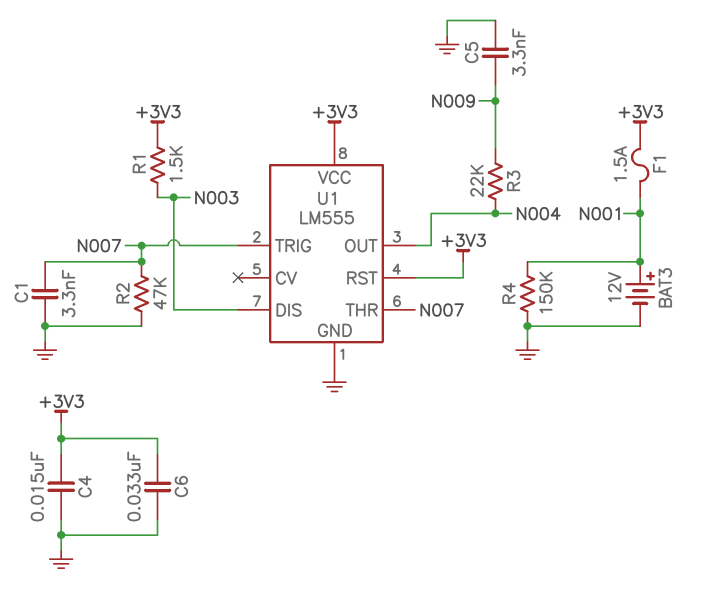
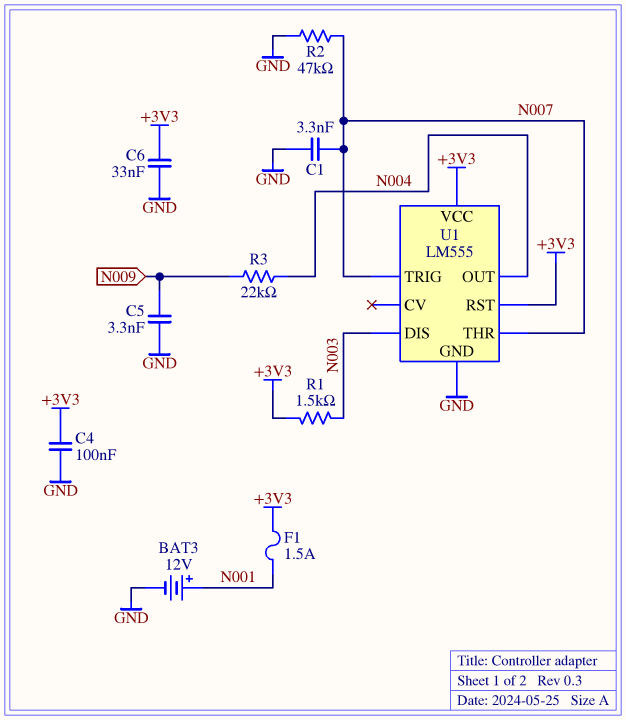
C4: 15nF (+3V3, GND) -> 100nF (+3V3, GND)
R4: 150k (GND, N001) -> none

